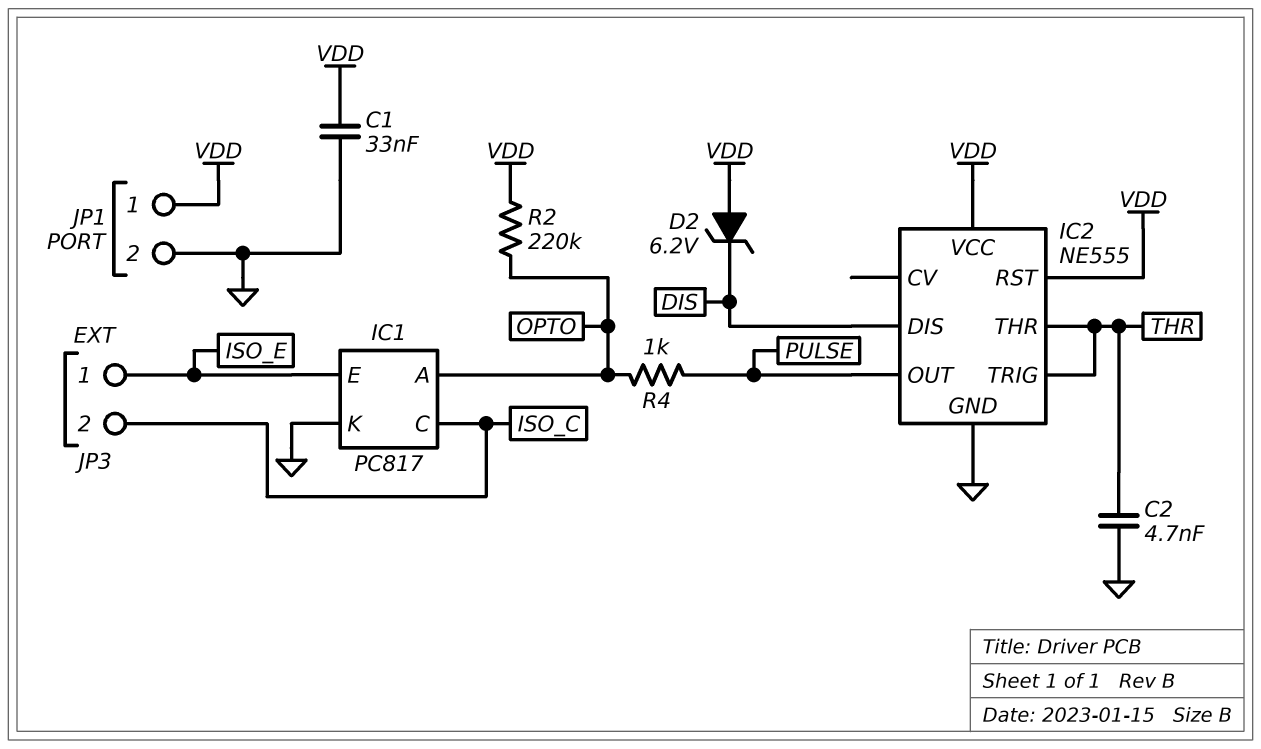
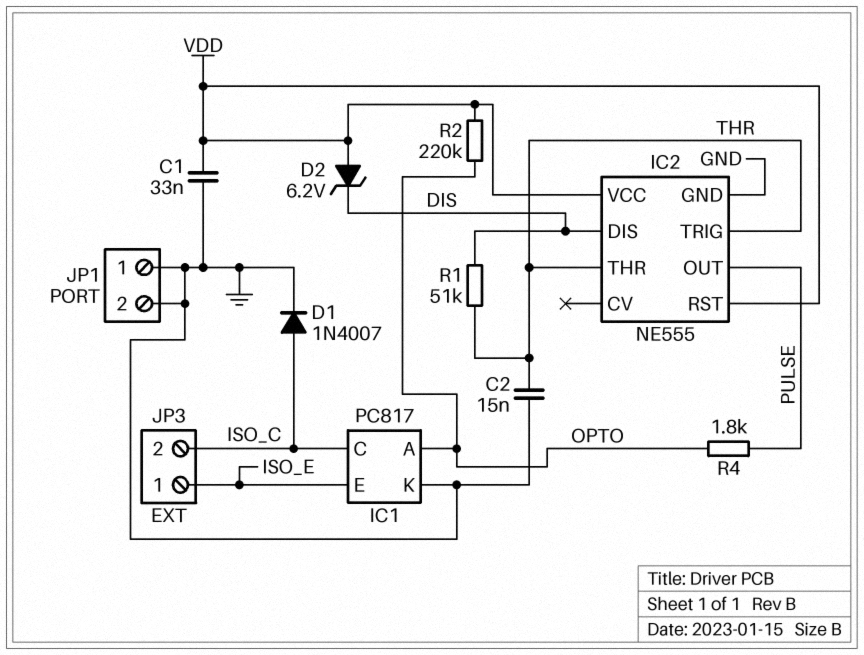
C2: 4.7nF (GND, THR) -> 15nF (GND, THR)
D1: none -> diode 1N4007 (A ISO_C, K GND)
JP1 pin 1: VDD -> GND
R1: none -> 51k (DIS, THR)
R4: 1k (OPTO, PULSE) -> 1.8k (OPTO, PULSE)

